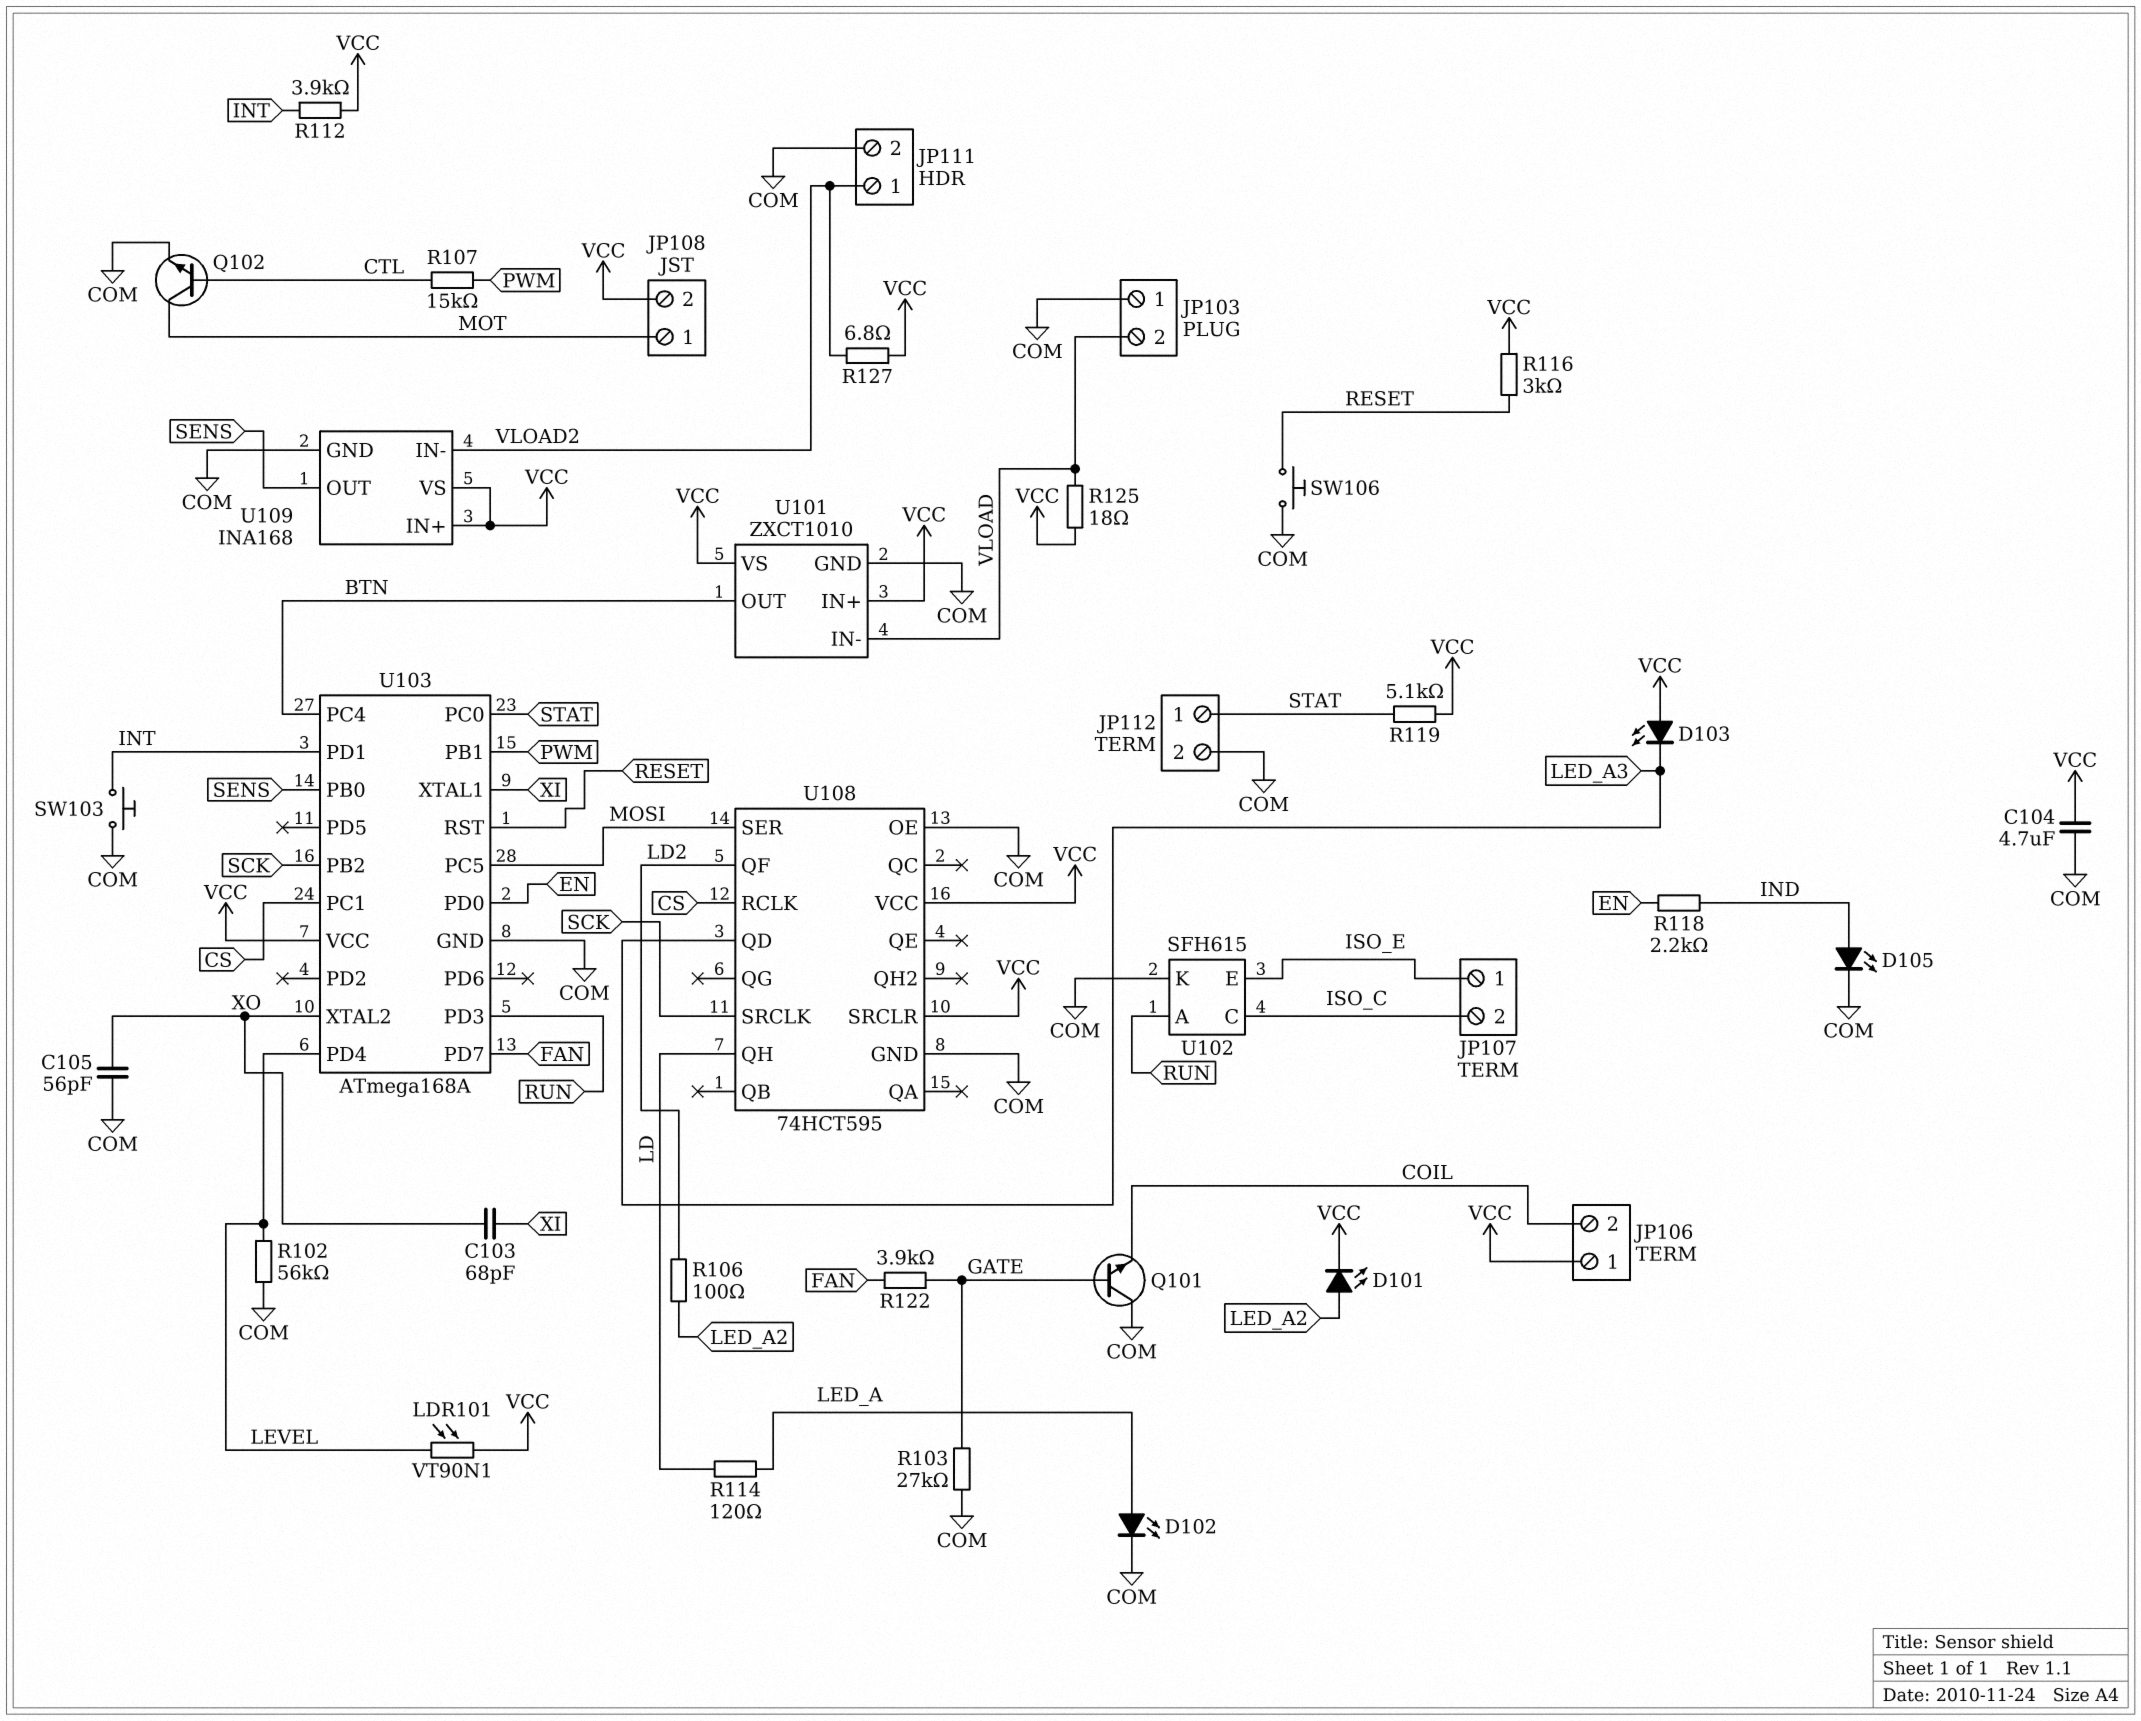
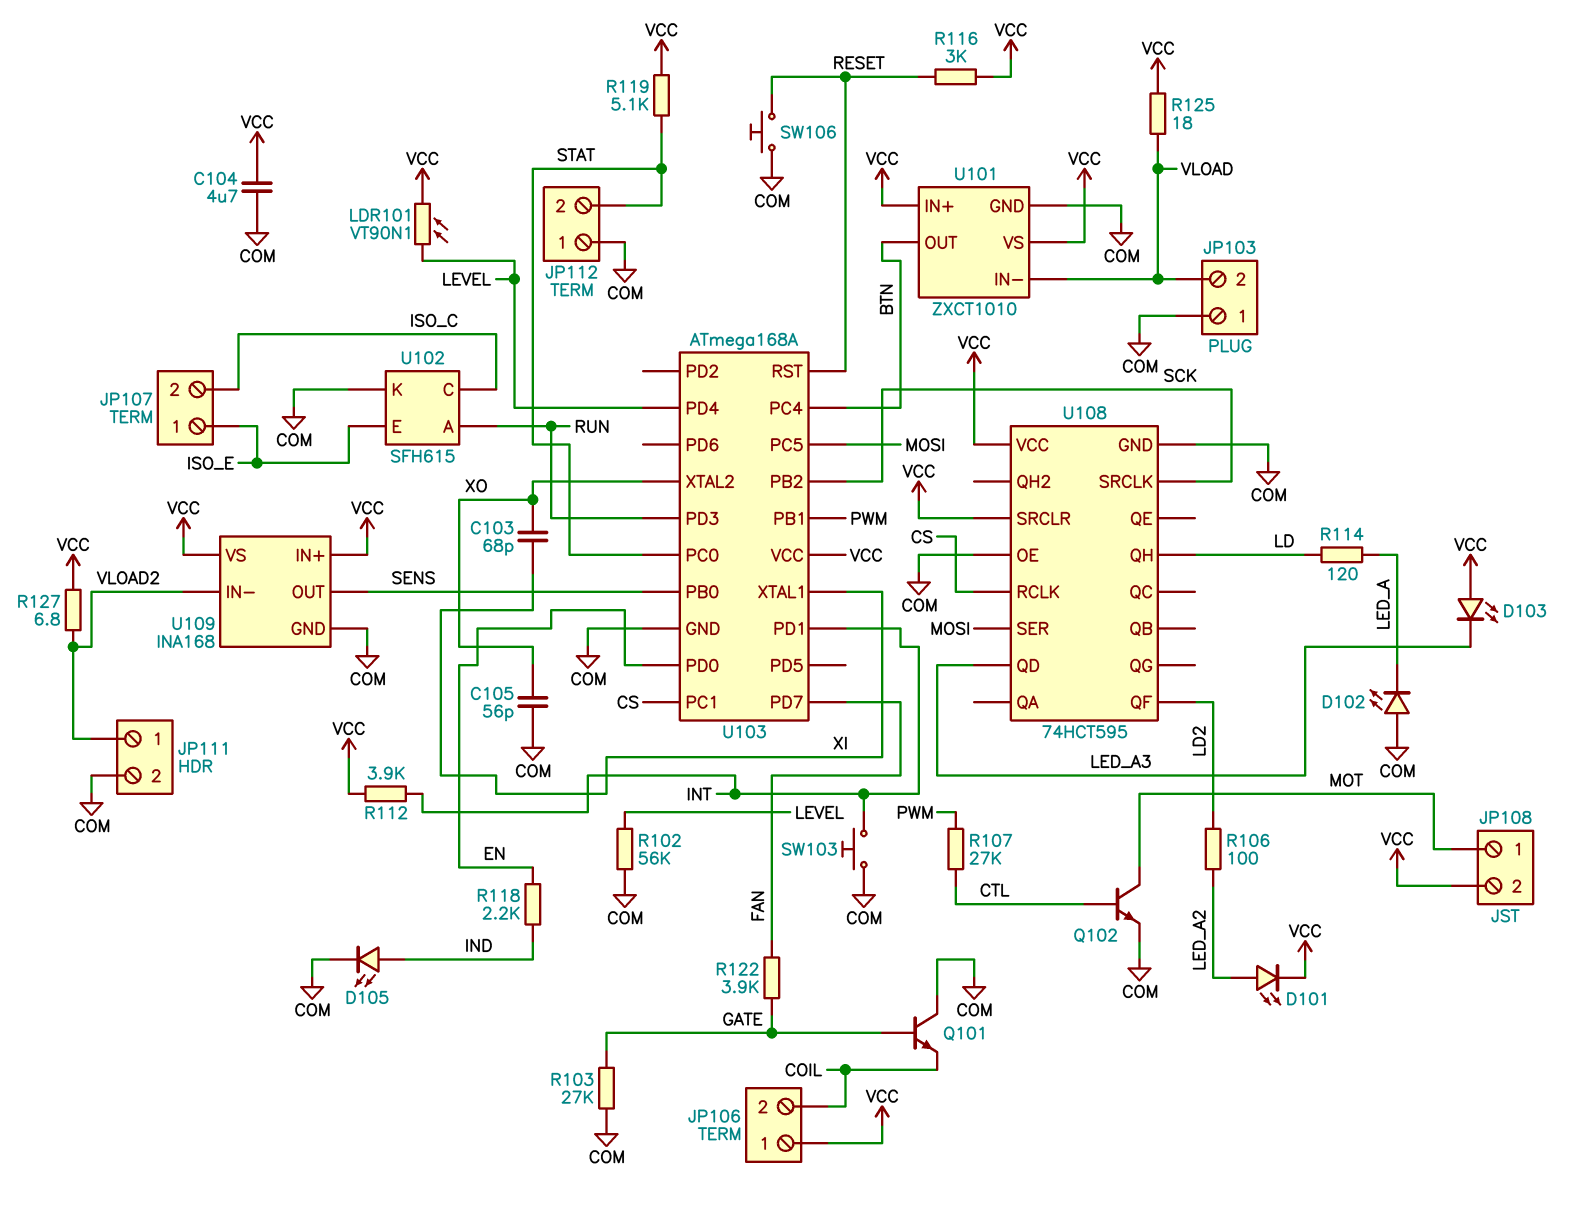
D102: LED (A LED_A, K COM) -> LED (A COM, K LED_A)
JP112 pin 1: STAT -> COM
JP112 pin 2: COM -> STAT
R107: 15k (CTL, PWM) -> 27k (CTL, PWM)

